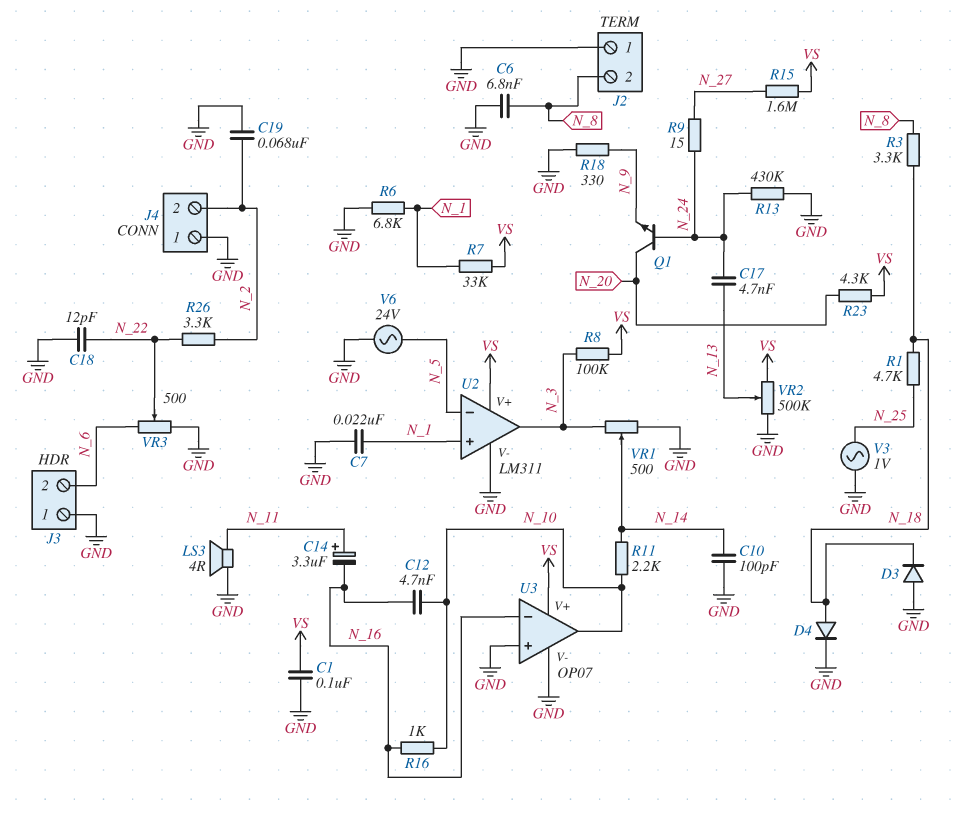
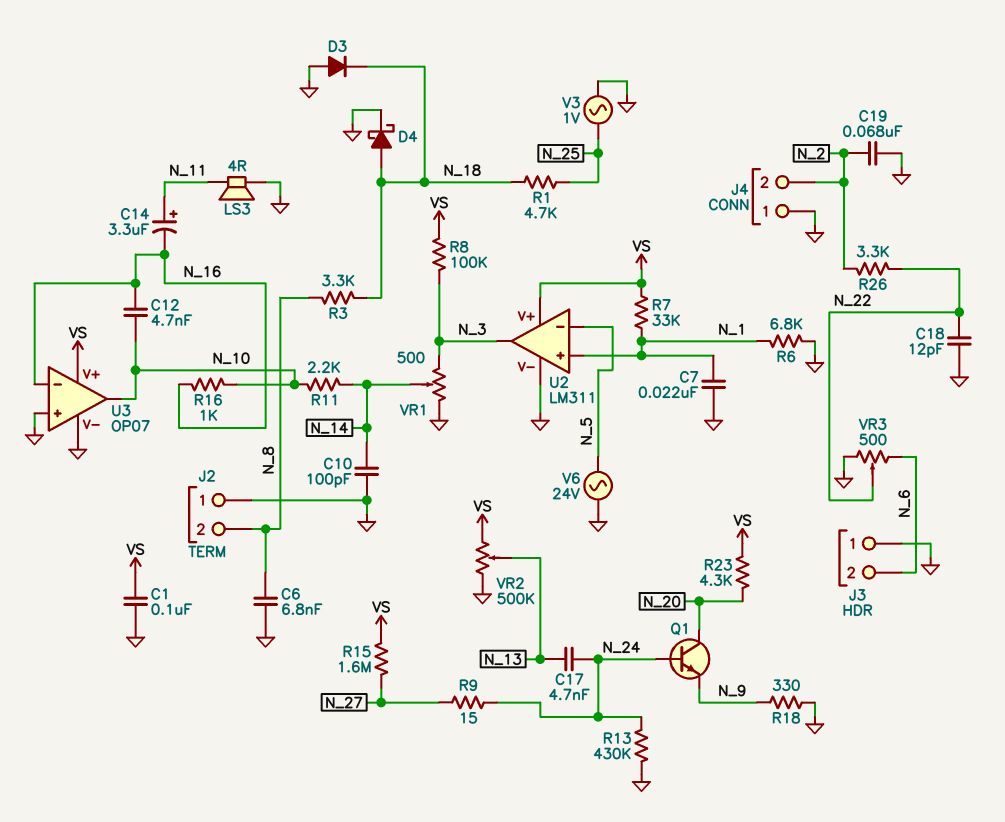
D4: diode (A N_18, K GND) -> schottky (A N_18, K GND)

